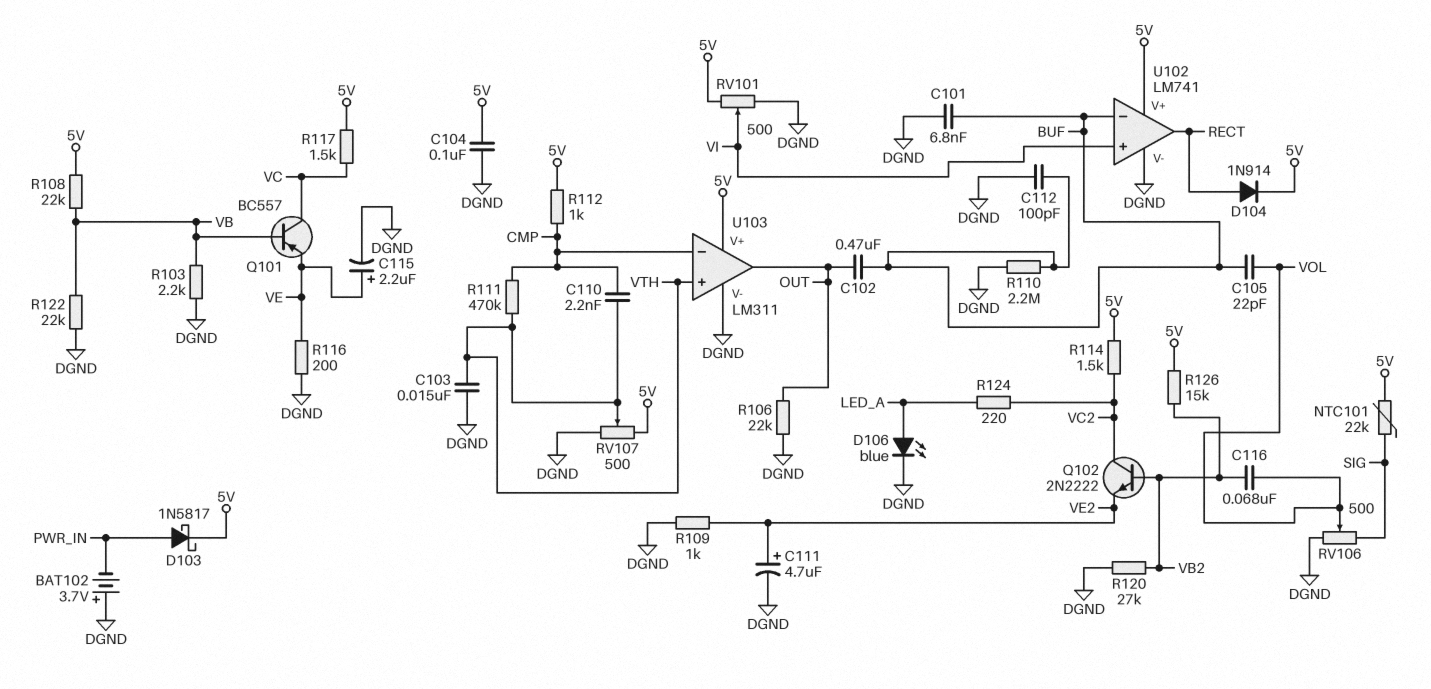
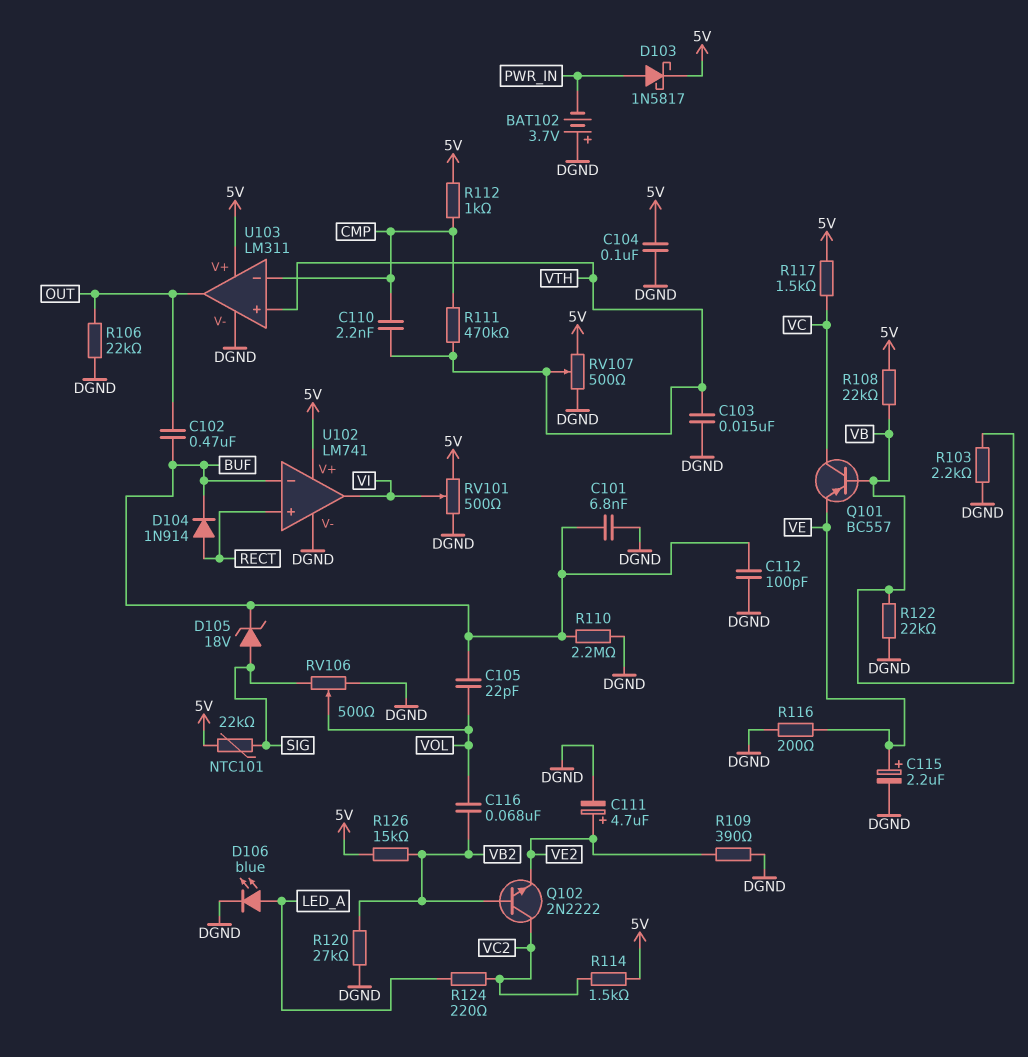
D104: diode 1N914 (A RECT, K 5V) -> diode 1N914 (A RECT, K BUF)
D105: none -> zener 18V (A SIG, K BUF)
R109: 1k (DGND, VE2) -> 390 (DGND, VE2)
U102 pin in+: VI -> RECT
U102 pin out: RECT -> VI

